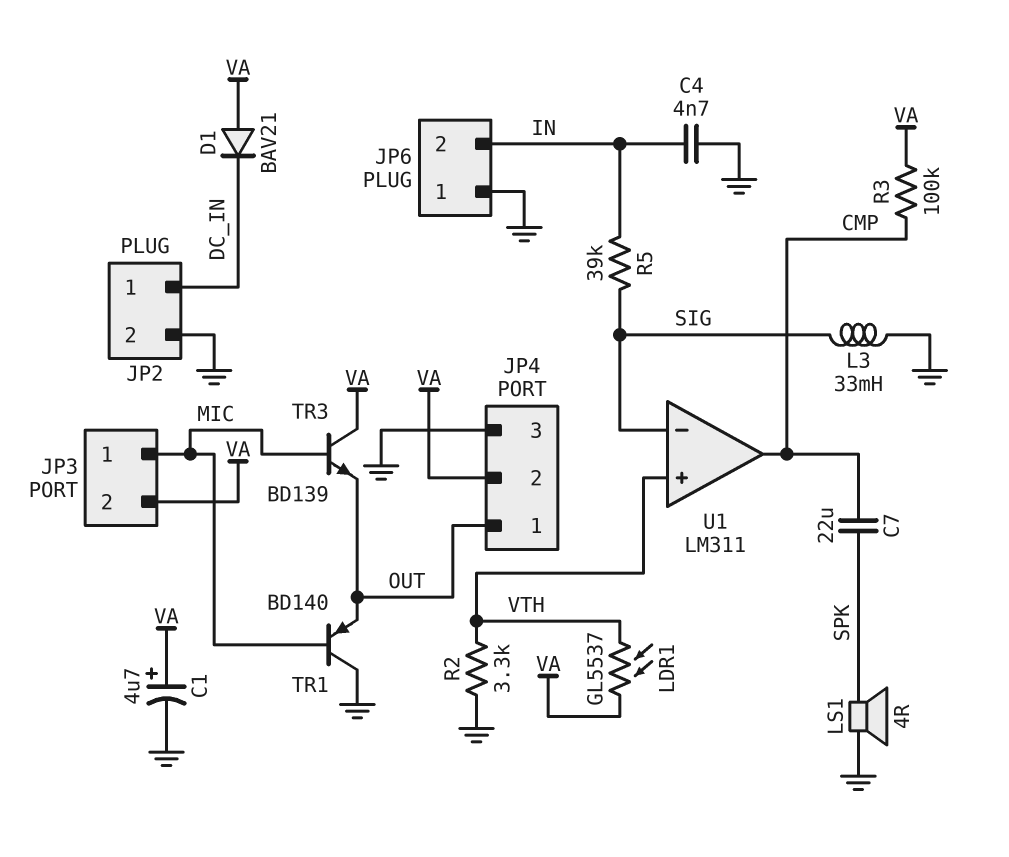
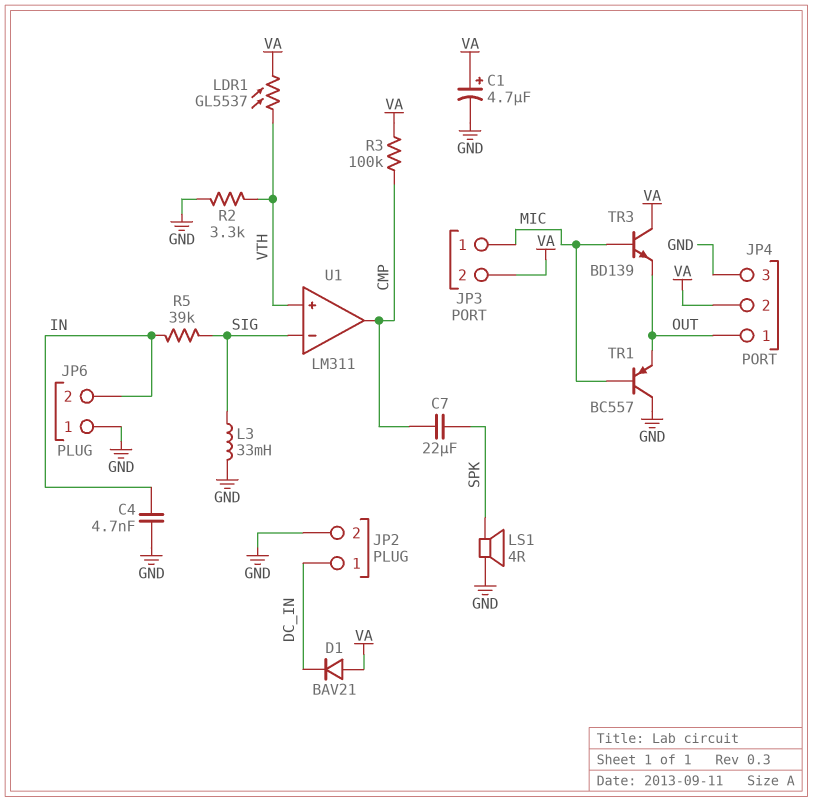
TR1: PNP BD140 (B MIC, C GND, E OUT) -> PNP BC557 (B MIC, C GND, E OUT)

